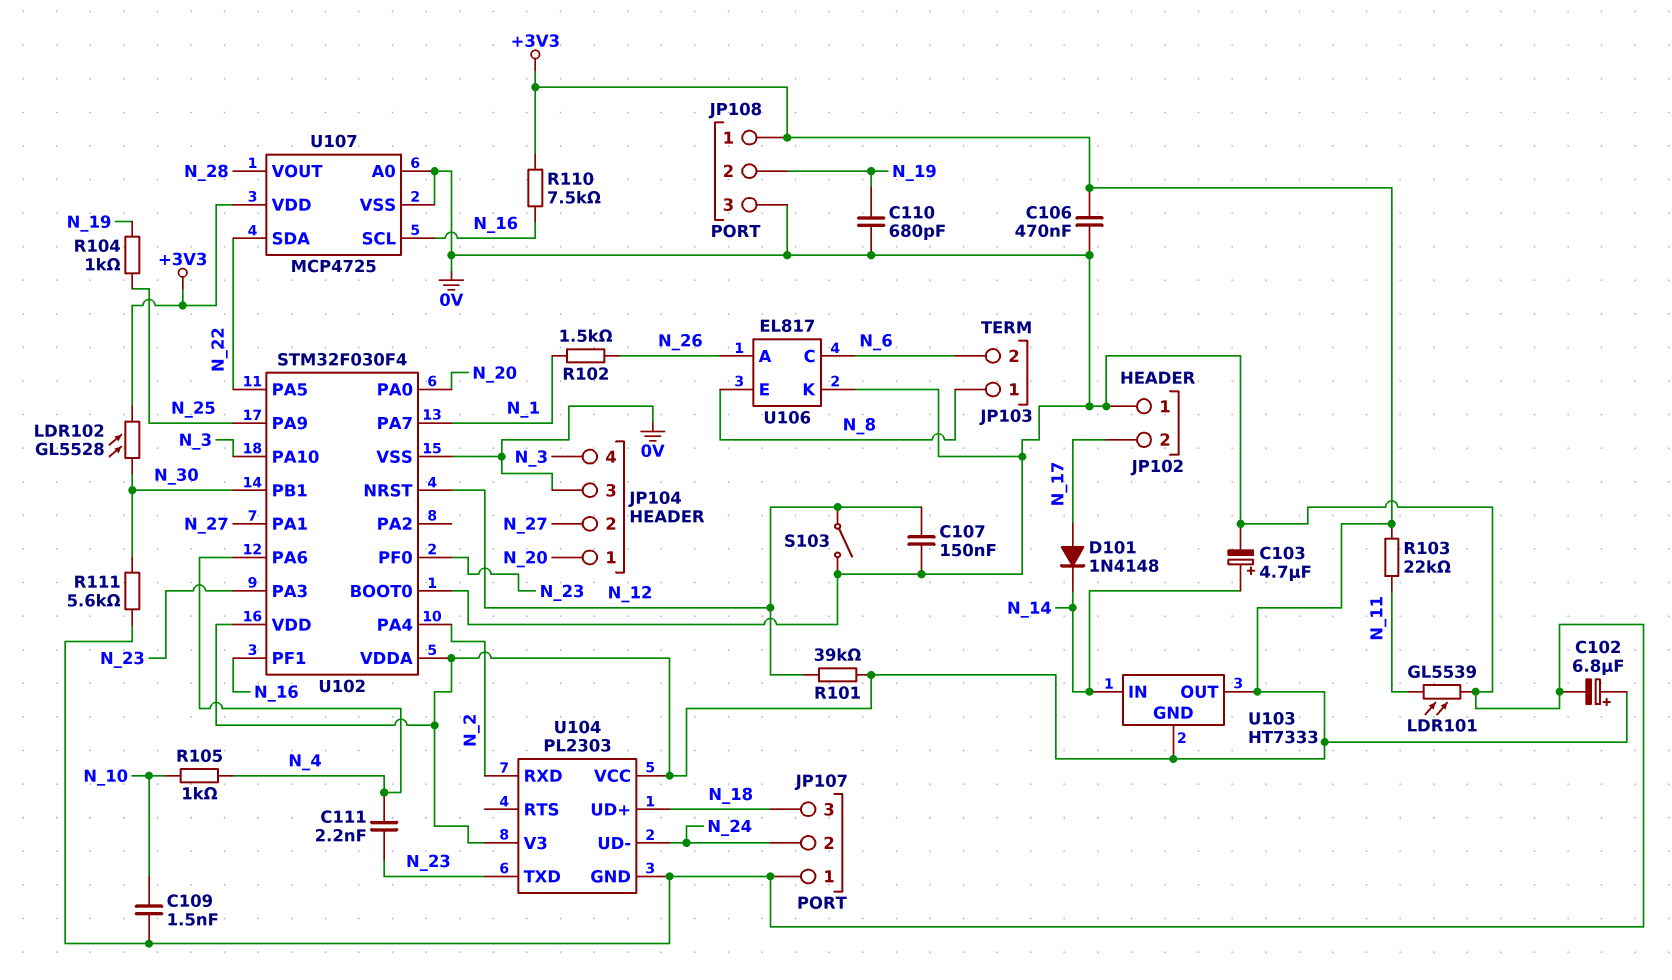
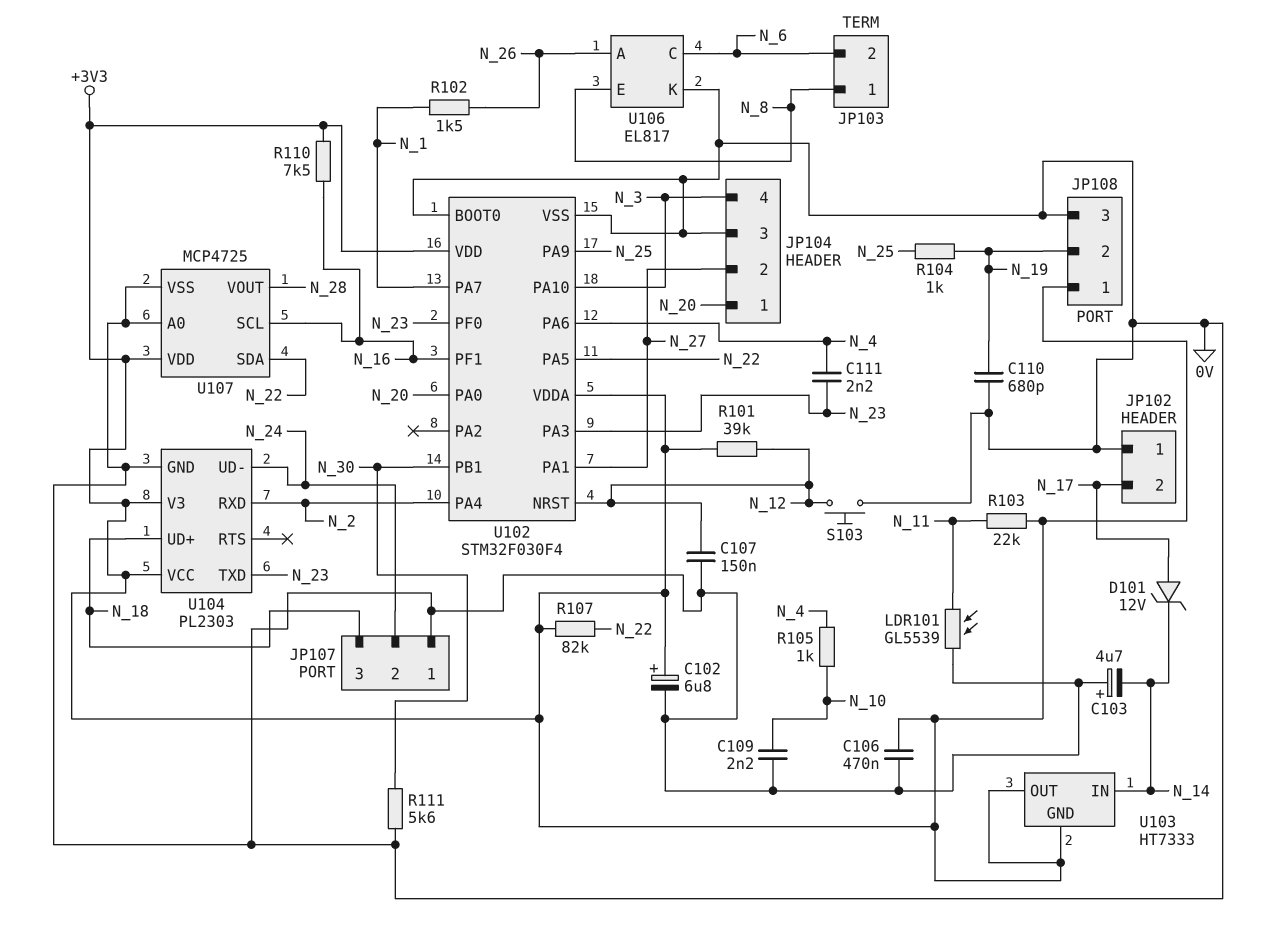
C103: 4.7uF (plus N_14, minus 0V) -> 4.7uF (plus 0V, minus N_14)
C109: 1.5nF (0V, N_10) -> 2.2nF (0V, N_10)
D101: diode 1N4148 (A N_17, K N_14) -> zener 12V (A N_17, K N_14)
LDR102: GL5528 (+3V3, N_30) -> none
R107: none -> 82k (+3V3, N_22)
S103: switch (0V, N_12) -> button (0V, N_12)

